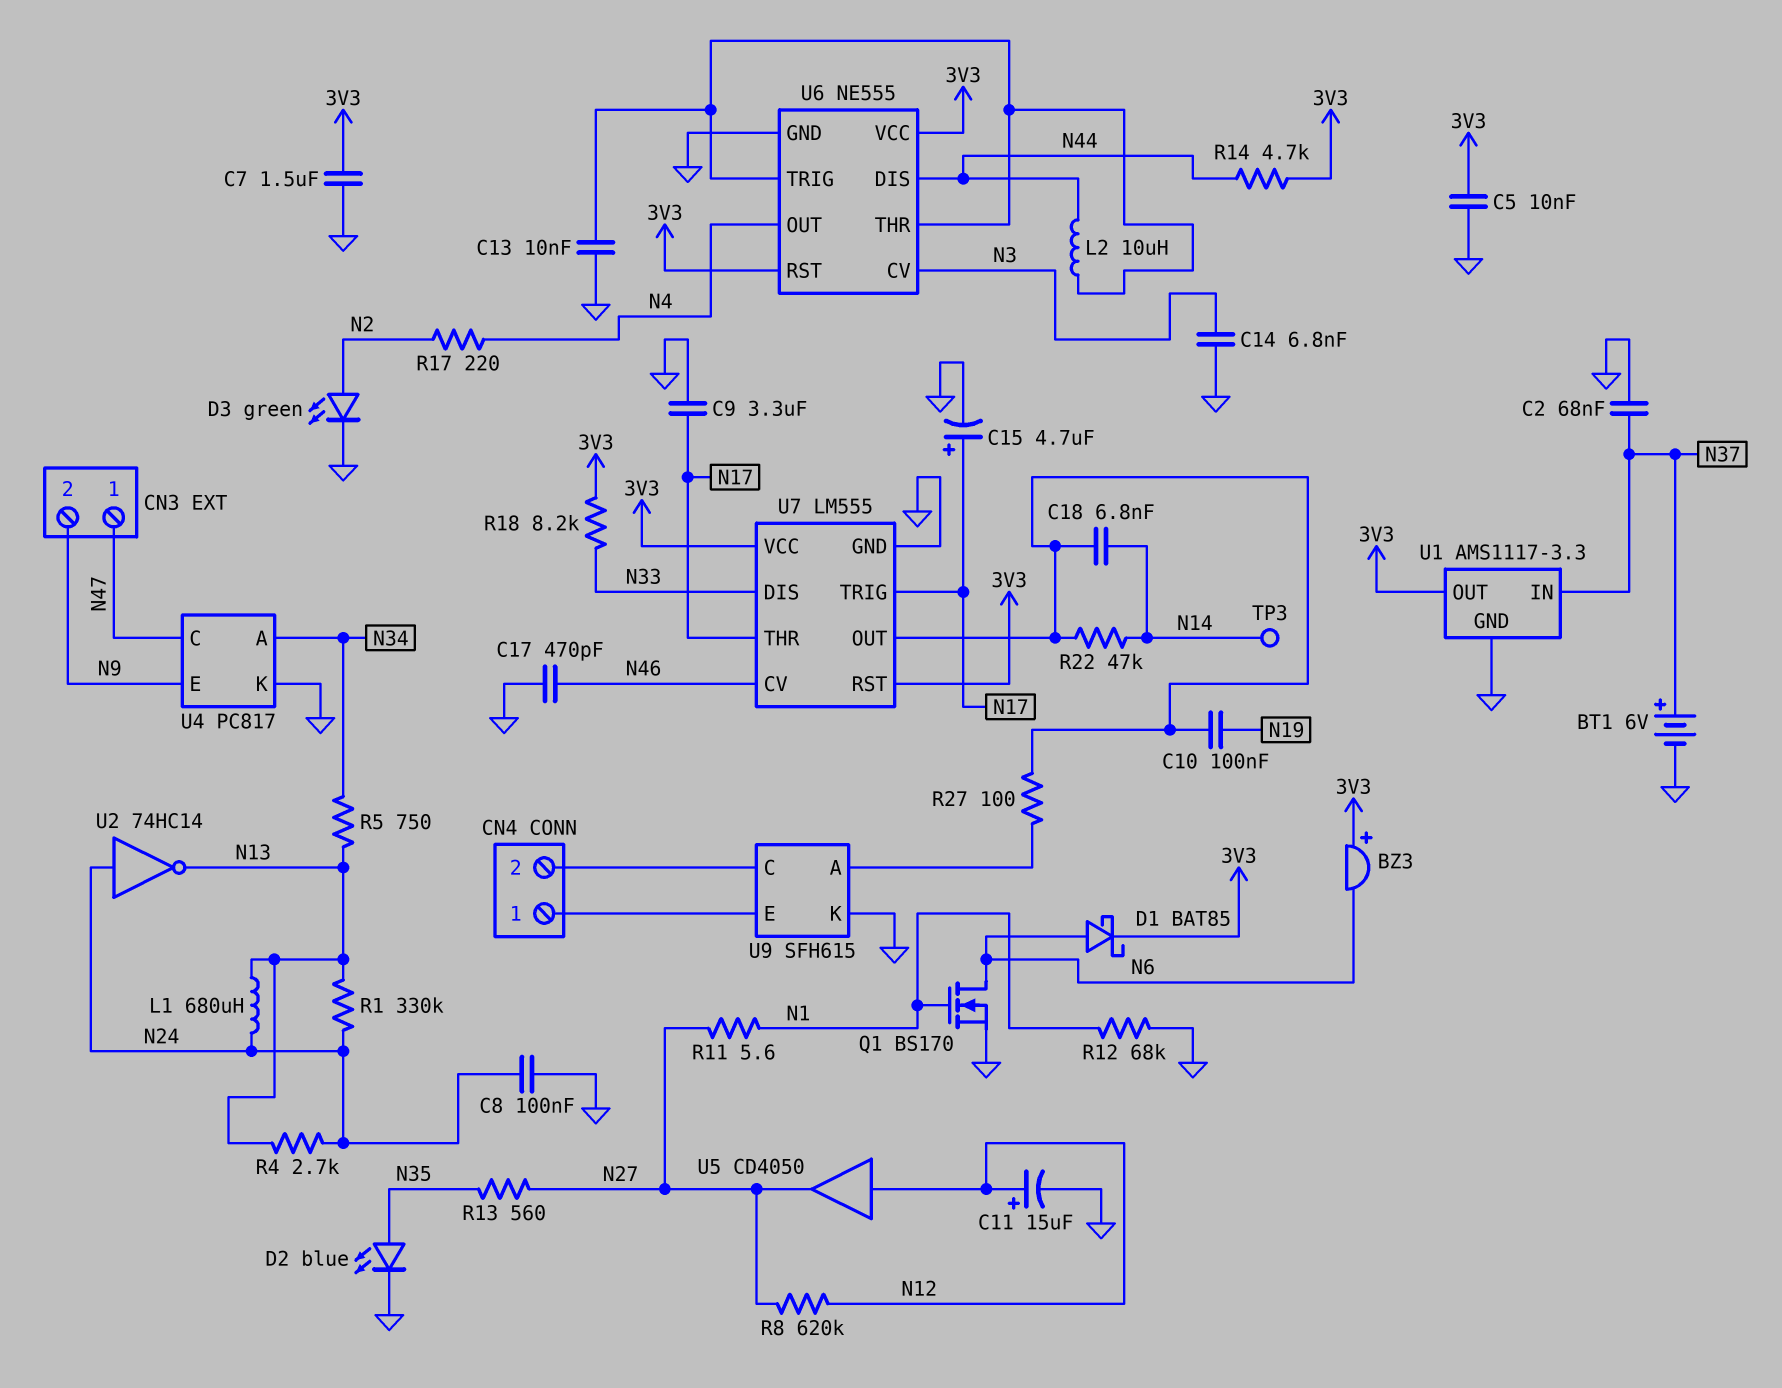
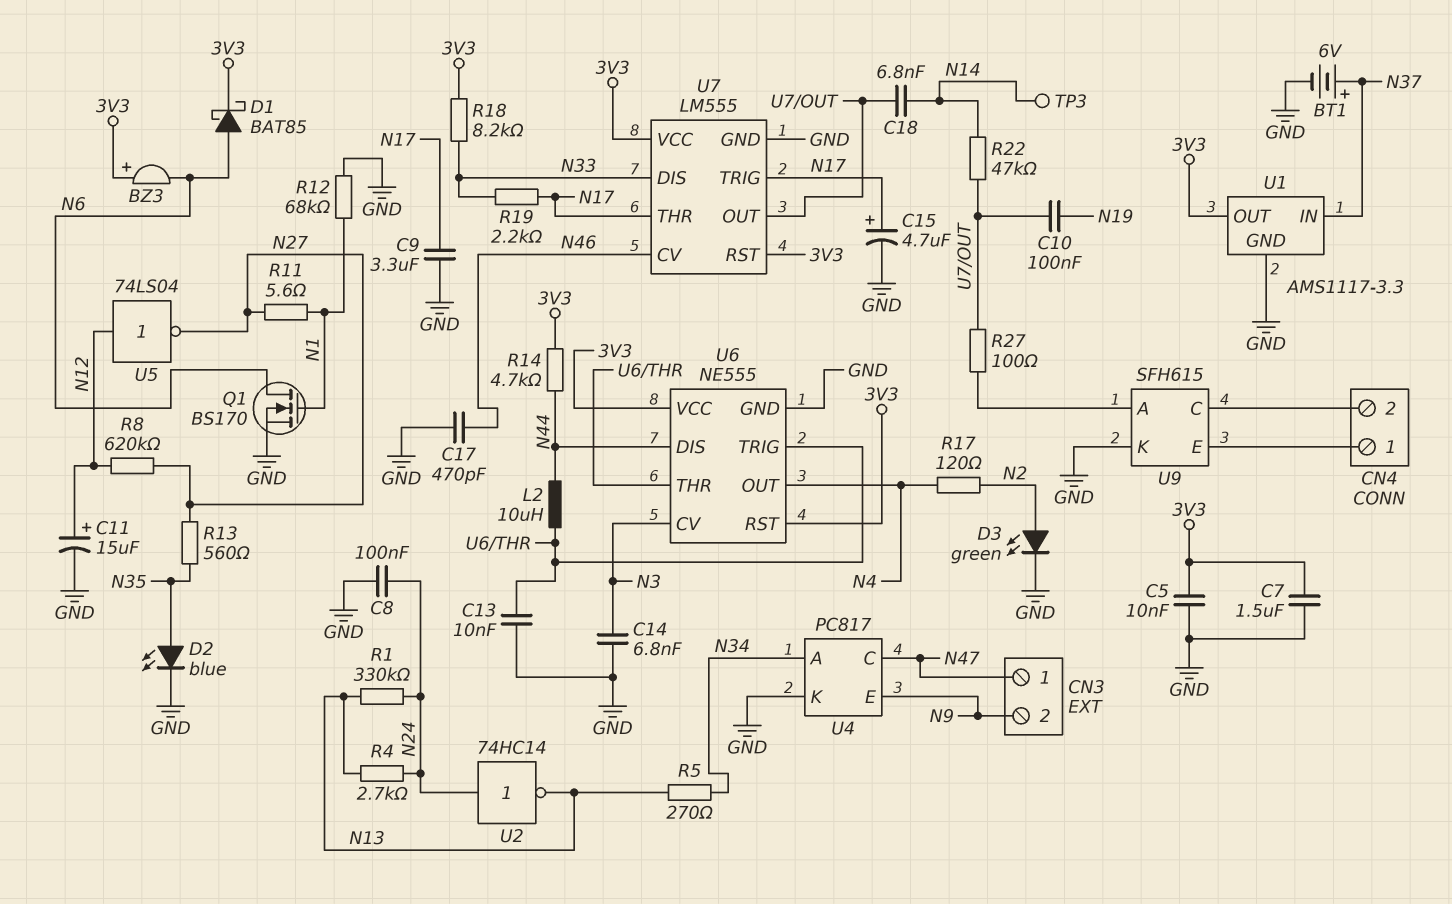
C2: 68nF (GND, N37) -> none
L1: 680uH (N13, N24) -> none
R5: 750 (N13, N34) -> 270 (N13, N34)
R17: 220 (N2, N4) -> 120 (N2, N4)
R19: none -> 2.2k (N17, N33)
U5: buffer CD4050 (in N12, out N27) -> NOT 74LS04 (in N12, out N27)

